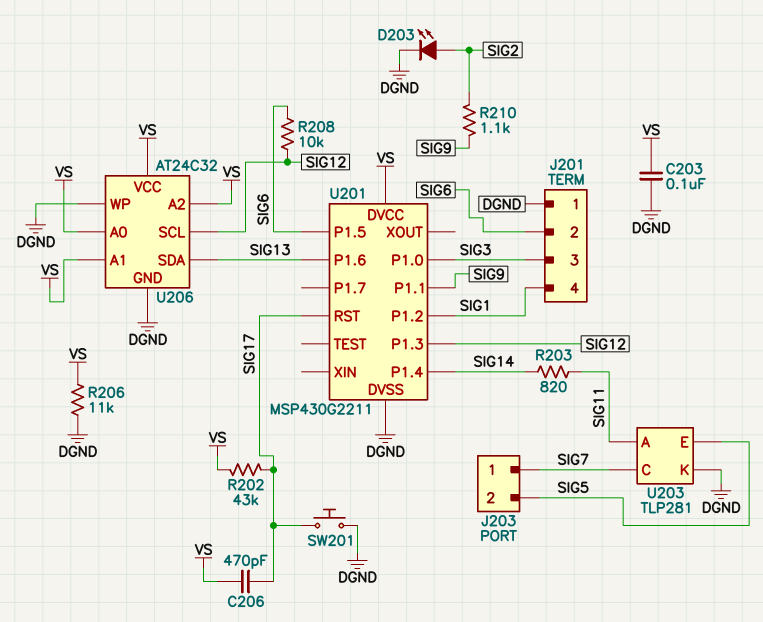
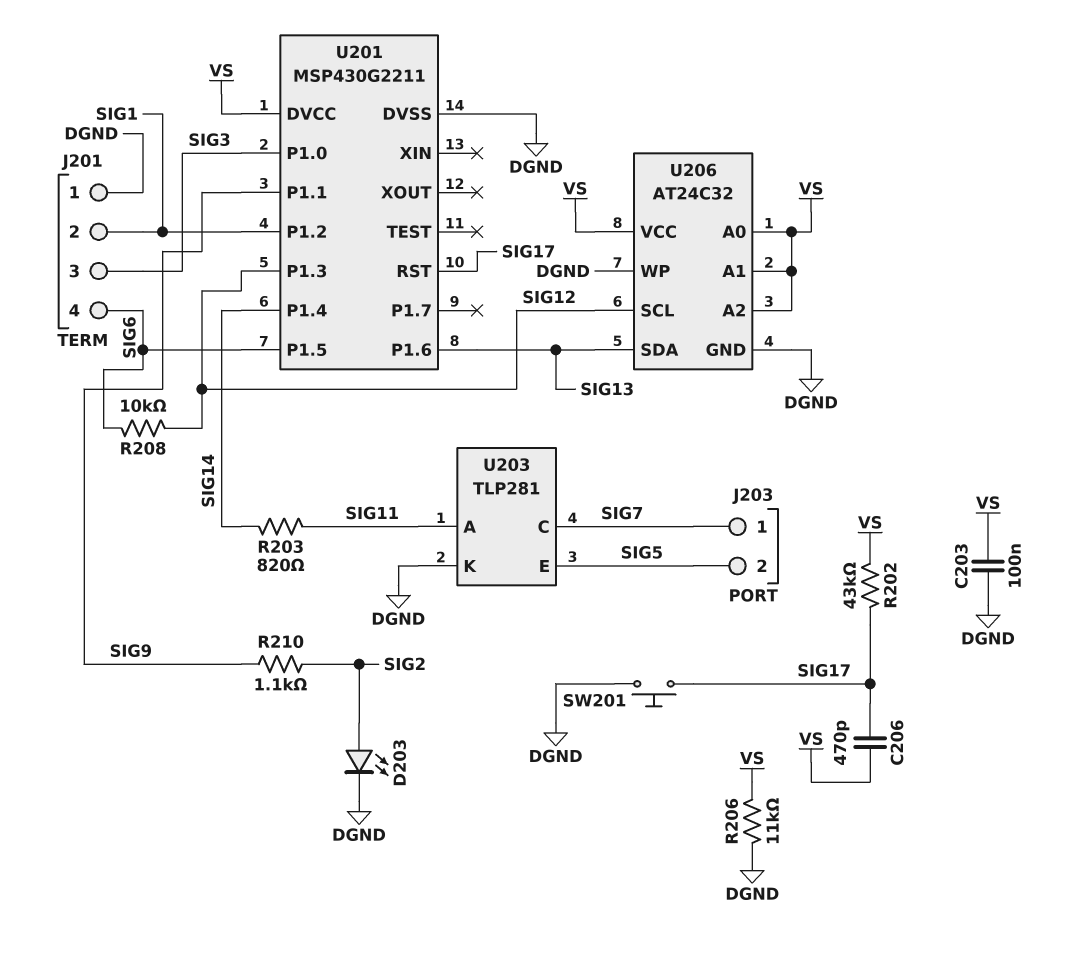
J201 pin 2: SIG6 -> SIG1
J201 pin 4: SIG1 -> SIG6

